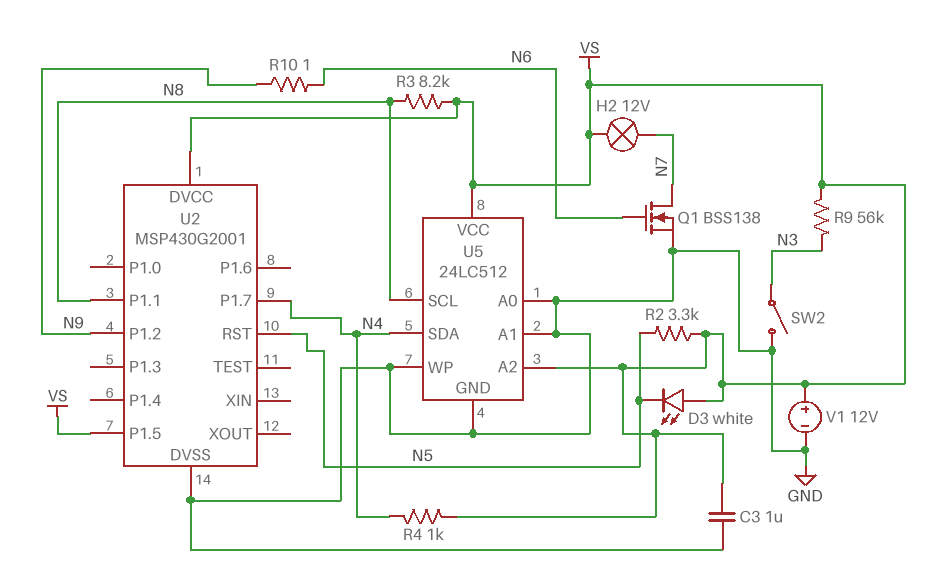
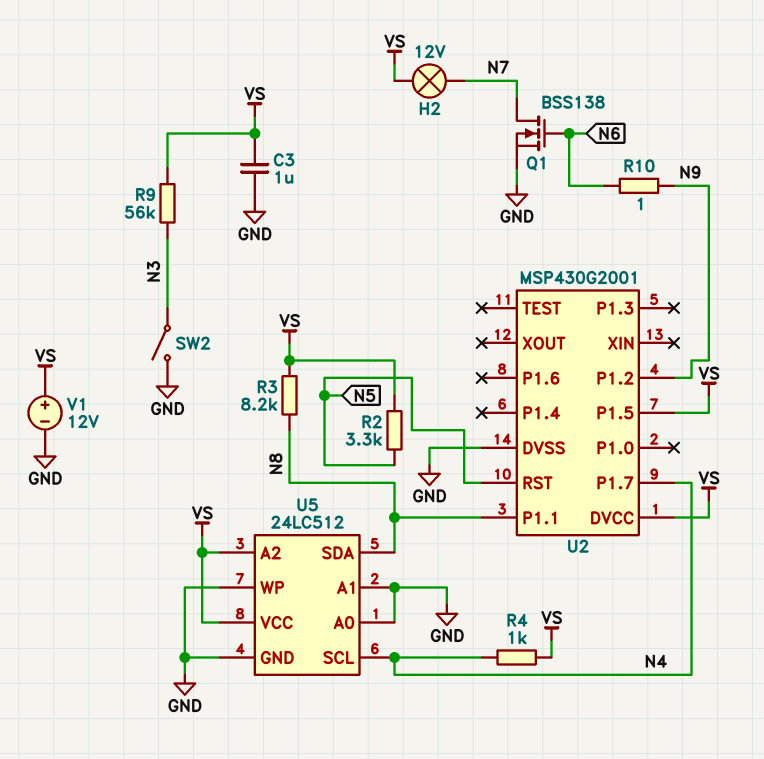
D3: LED white (A VS, K N5) -> none
U5 pin SCL: N8 -> N4
U5 pin SDA: N4 -> N8

